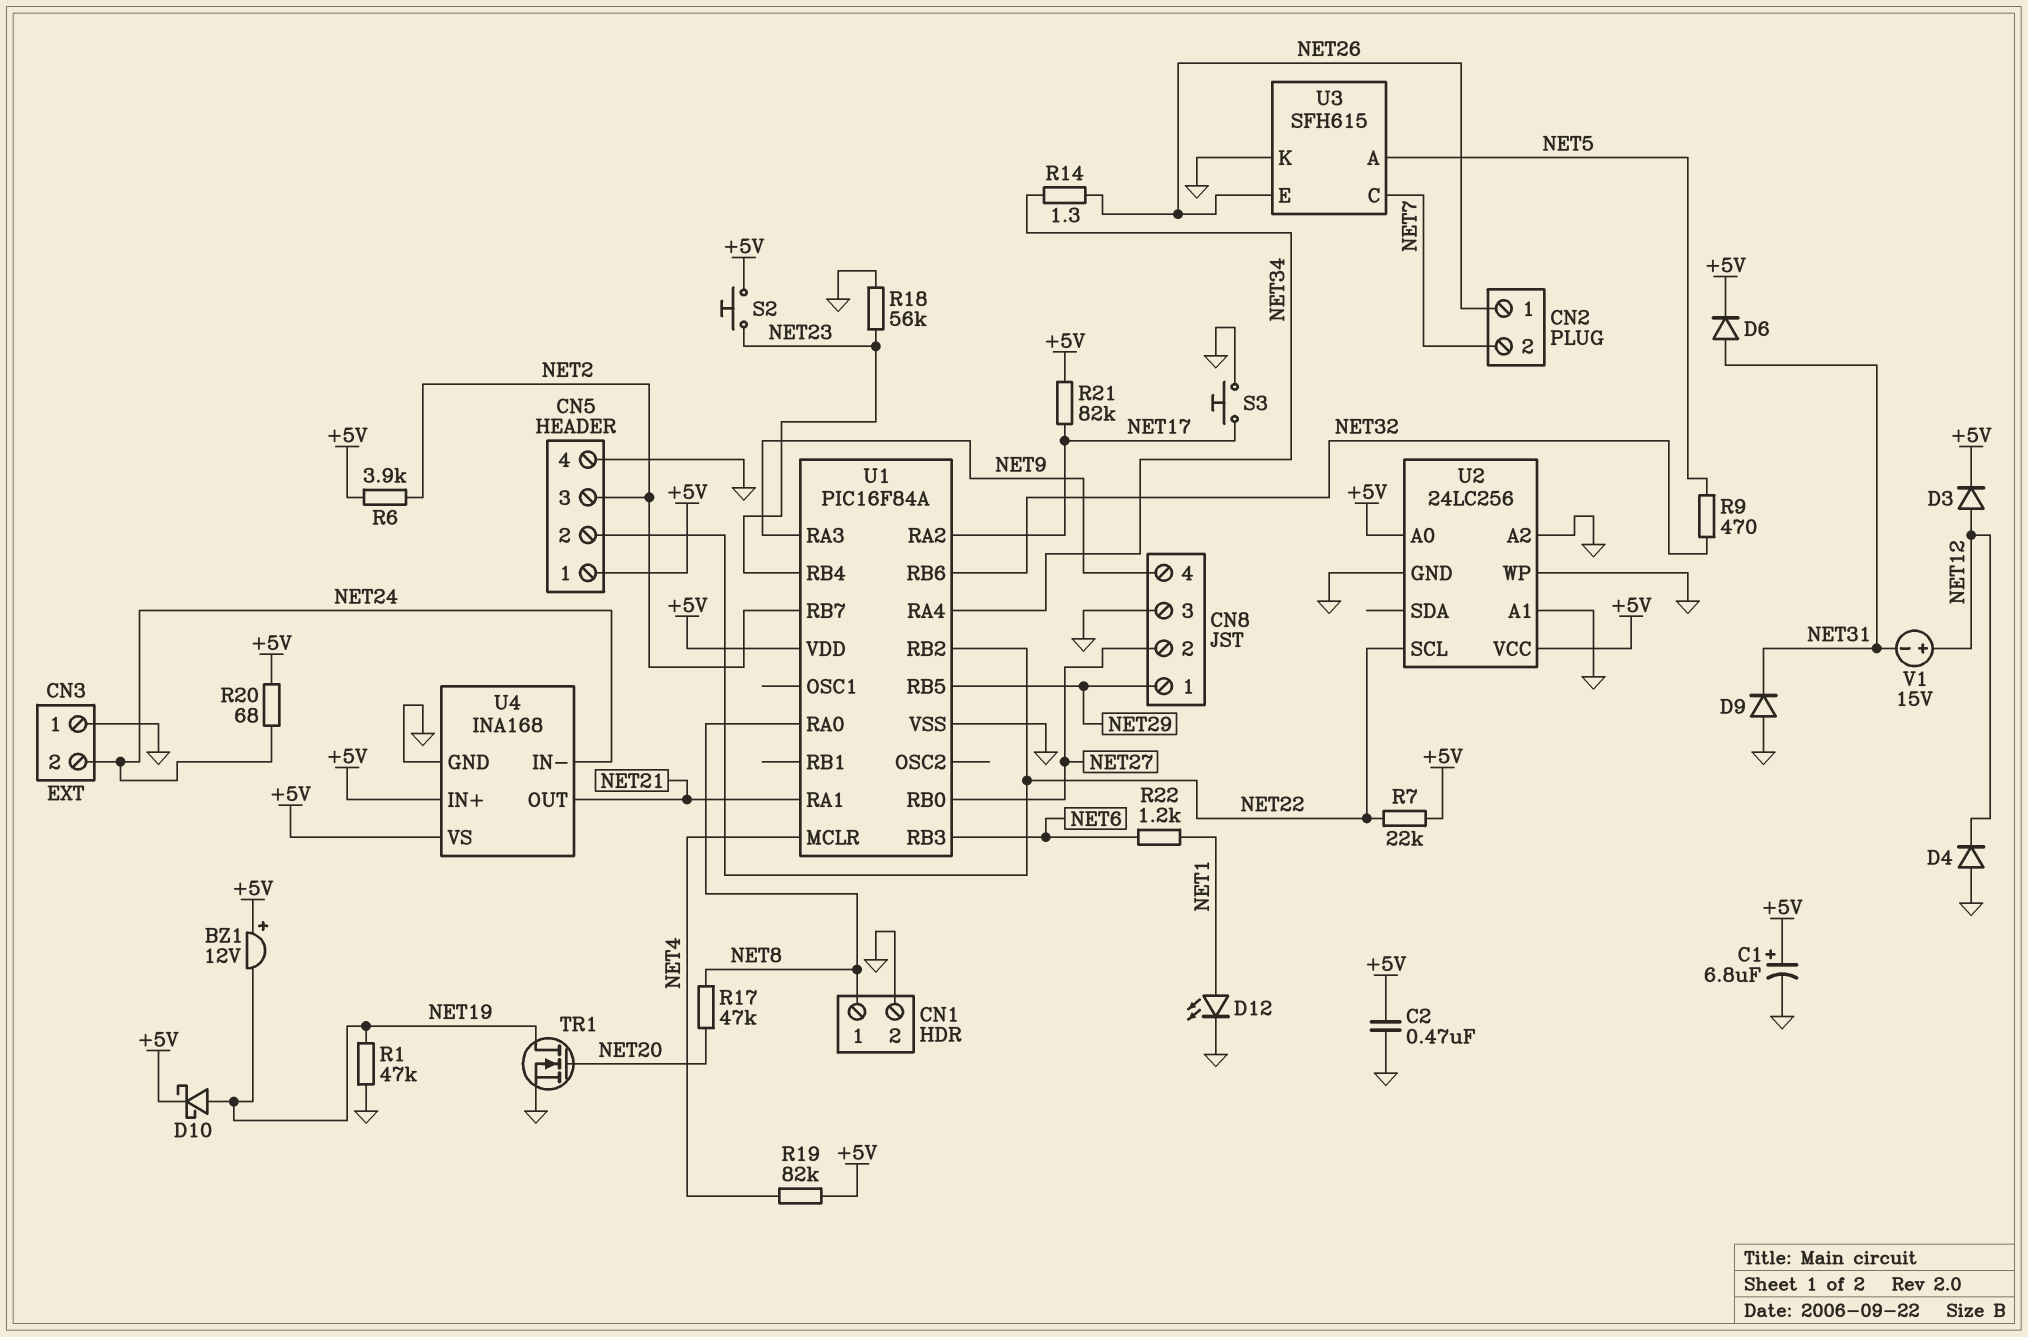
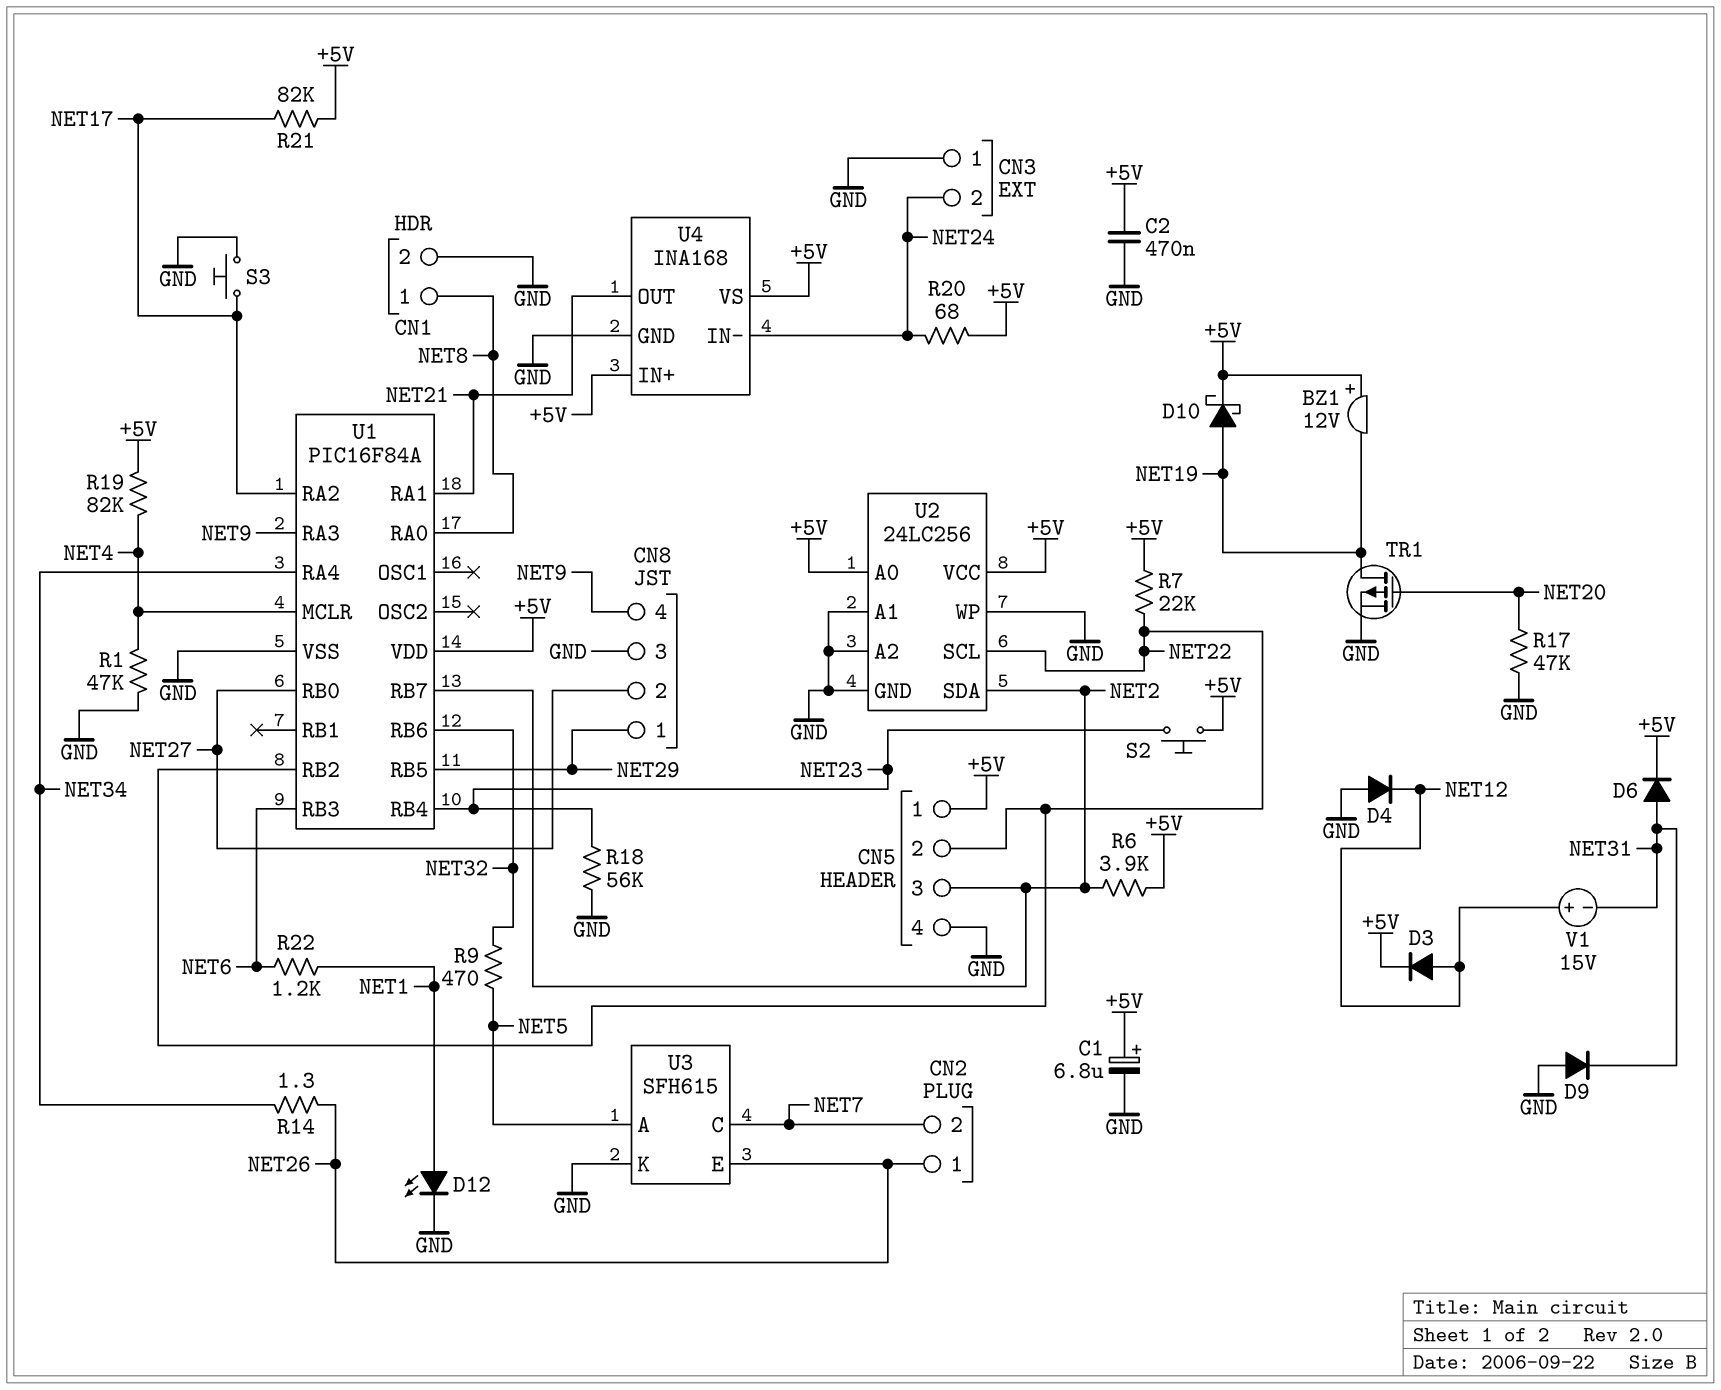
R1: 47k (GND, NET19) -> 47k (GND, NET4)
R17: 47k (NET8, NET20) -> 47k (GND, NET20)
TR1: NMOS (G NET20, D NET19, S GND) -> PMOS (G NET20, D NET19, S GND)
U2 pin SDA: none -> NET2

